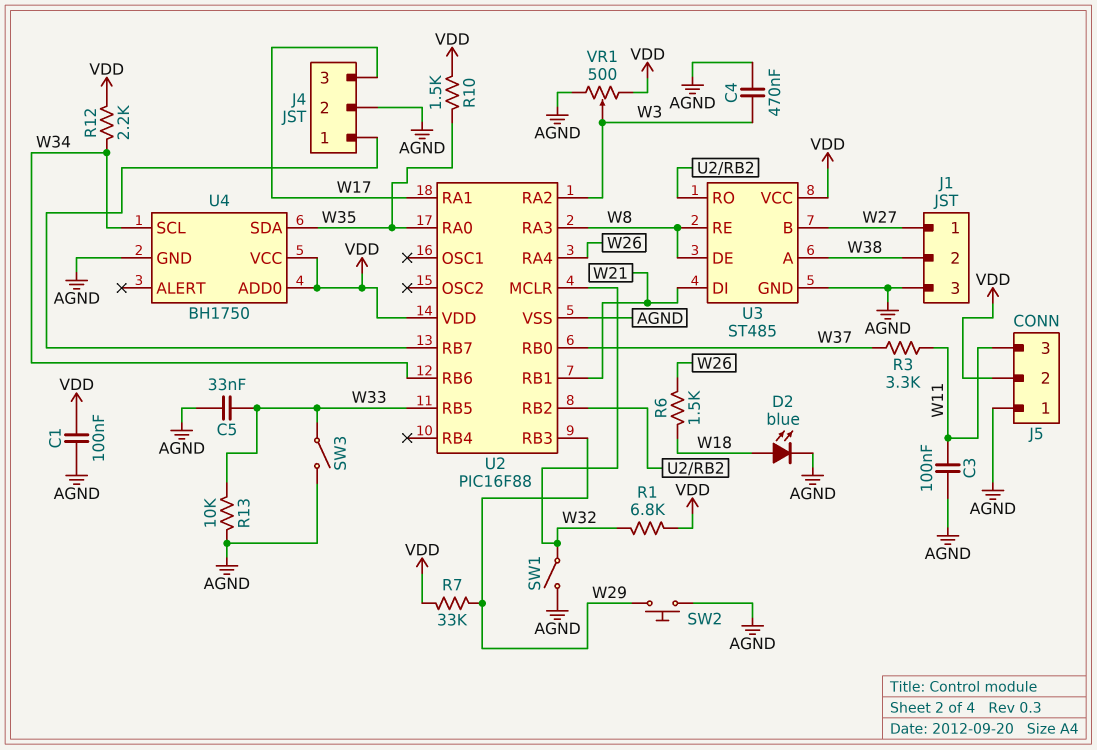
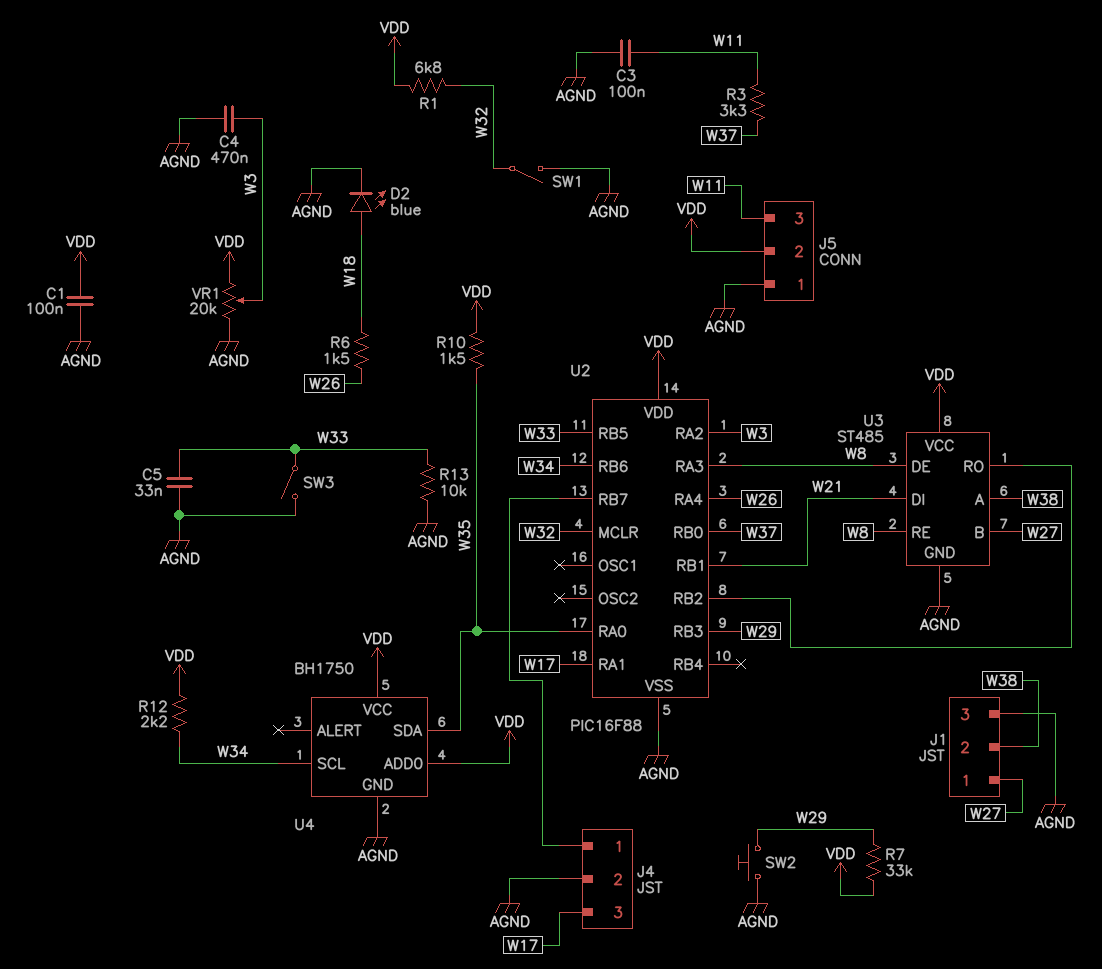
VR1: 500 (AGND, VDD, wiper W3) -> 20k (AGND, VDD, wiper W3)

